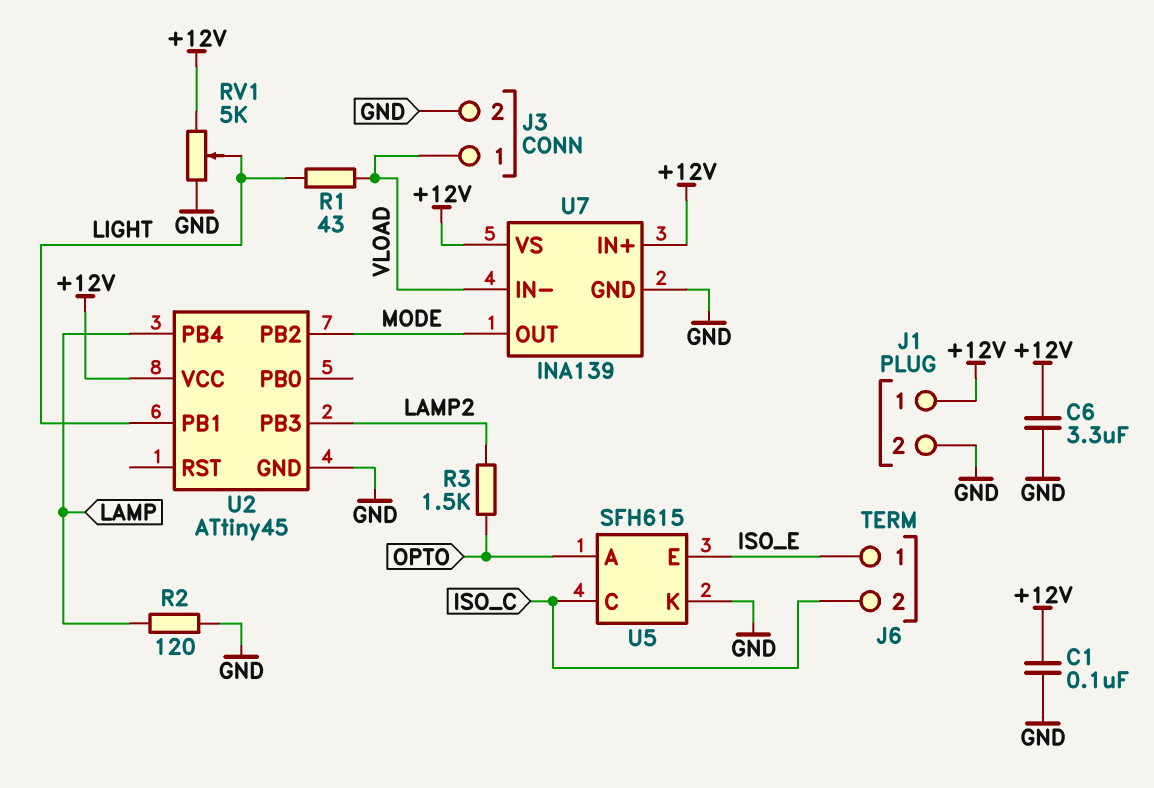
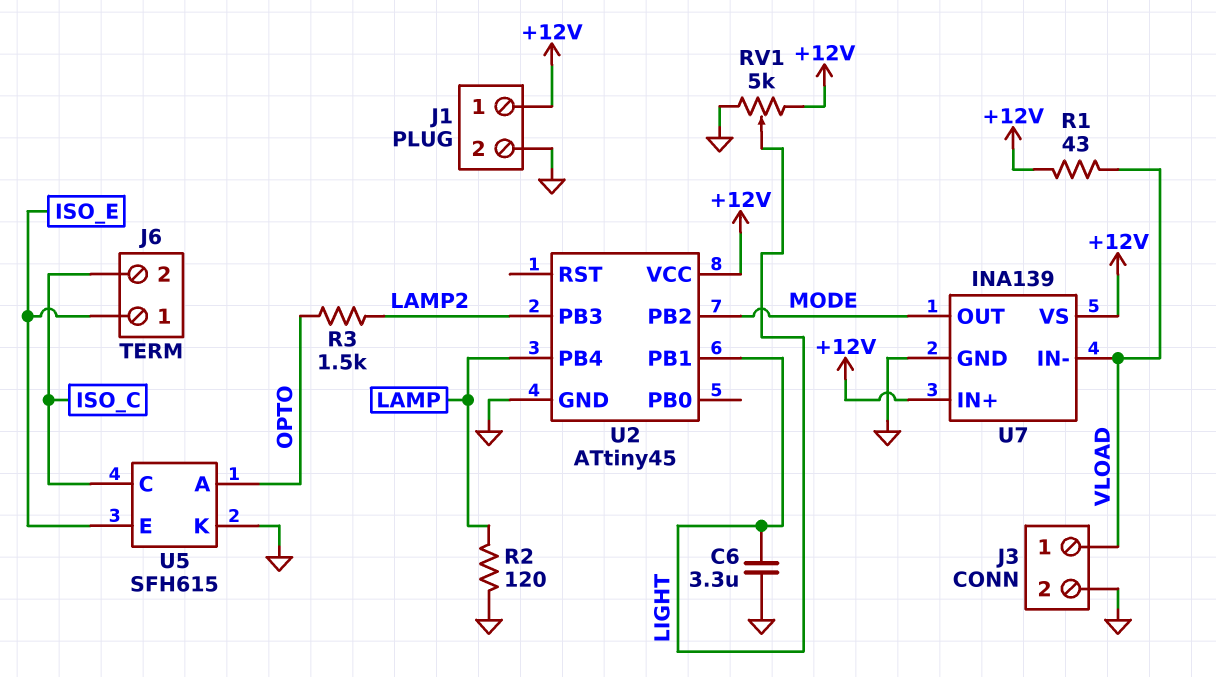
C1: 100nF (+12V, GND) -> none
C6: 3.3uF (+12V, GND) -> 3.3uF (GND, LIGHT)
R1: 43 (LIGHT, VLOAD) -> 43 (+12V, VLOAD)

